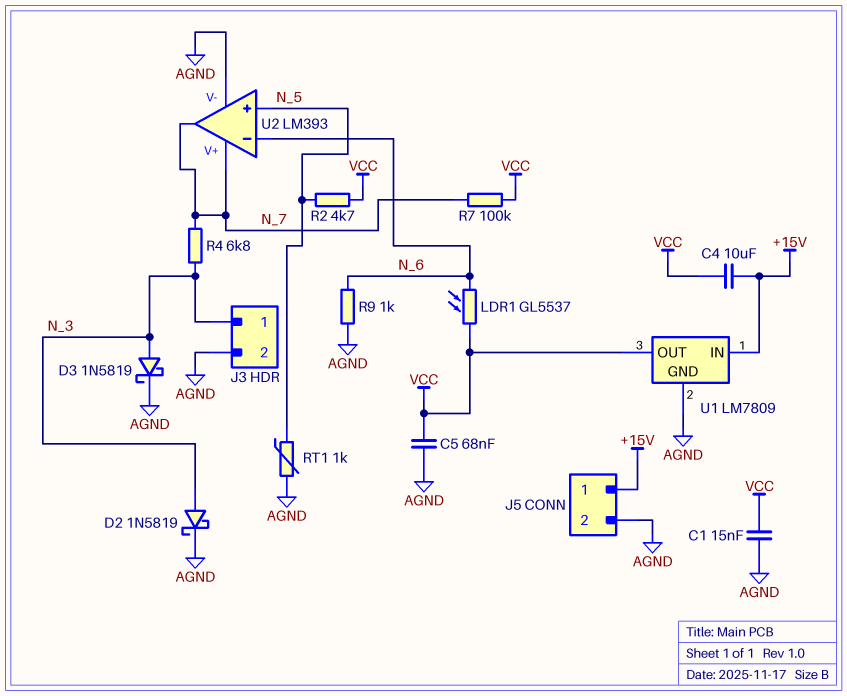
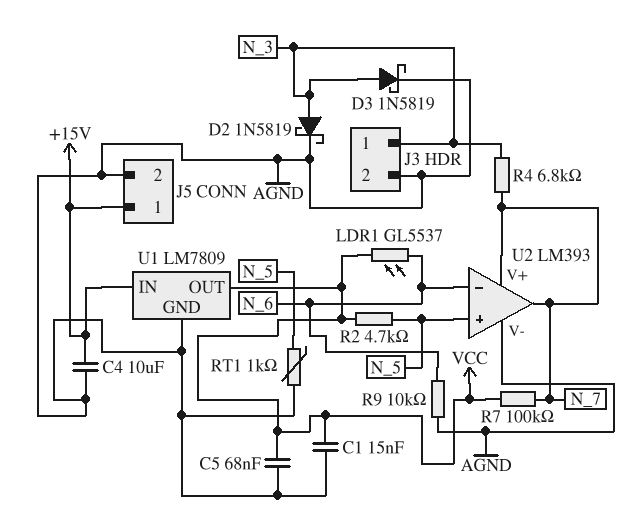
C4: 10uF (+15V, VCC) -> 10uF (+15V, AGND)
R9: 1k (AGND, N_6) -> 10k (AGND, N_6)

